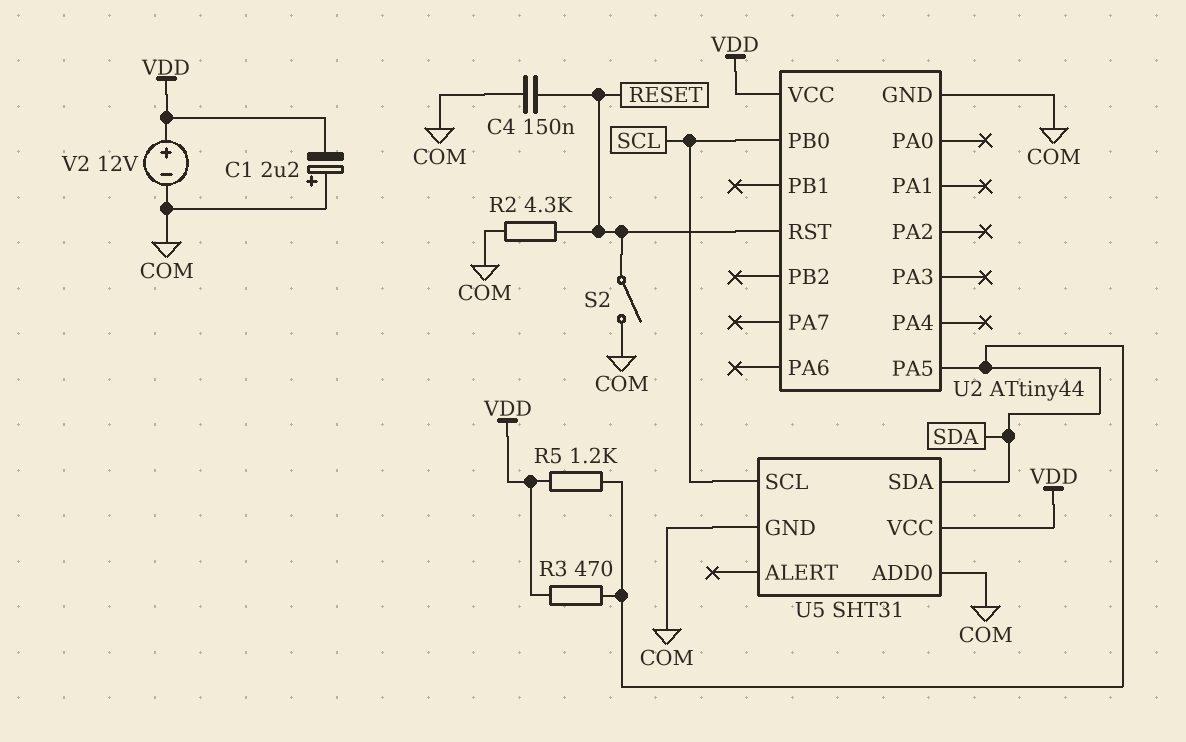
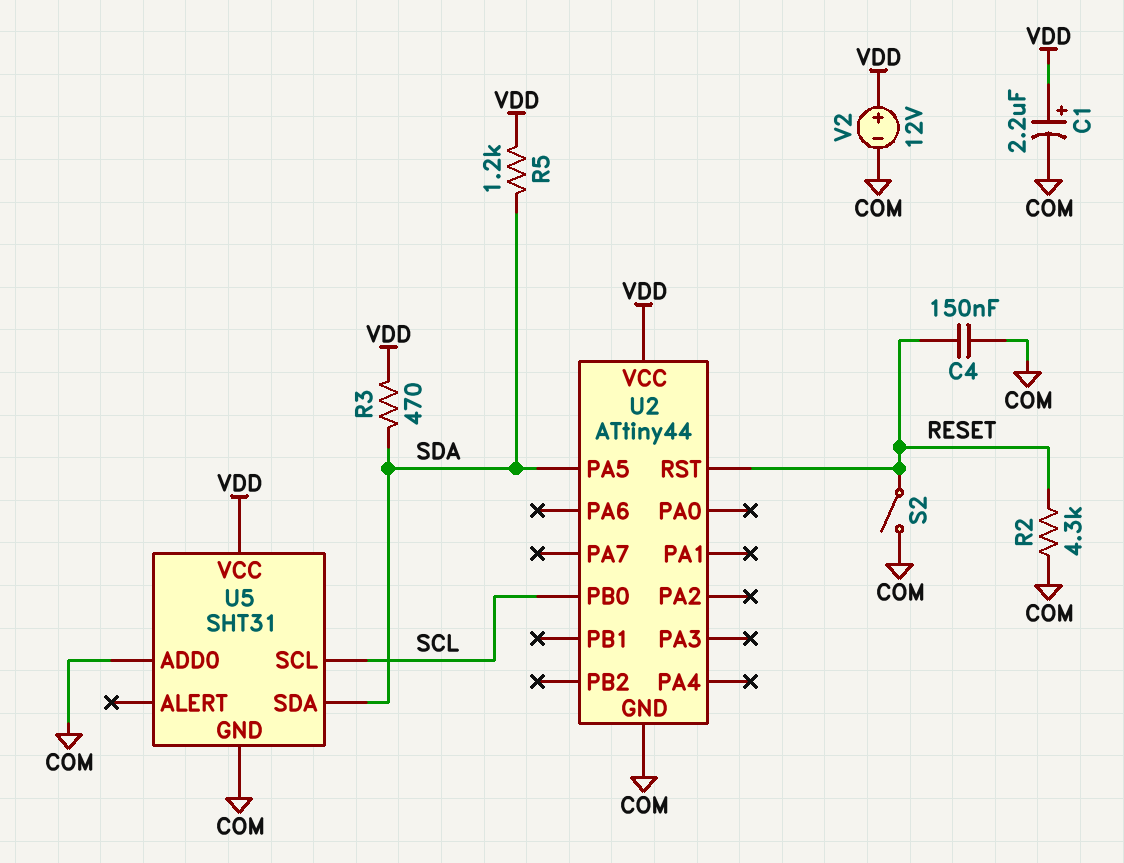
C1: 2.2uF (plus COM, minus VDD) -> 2.2uF (plus VDD, minus COM)

